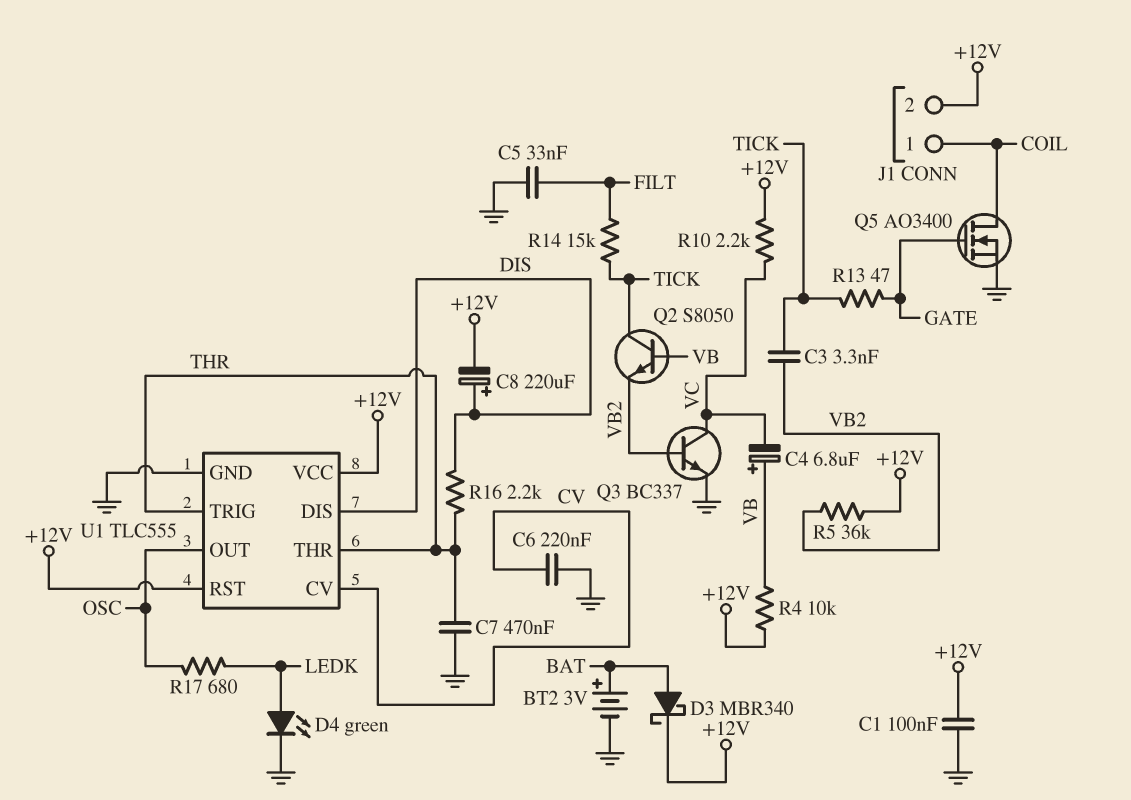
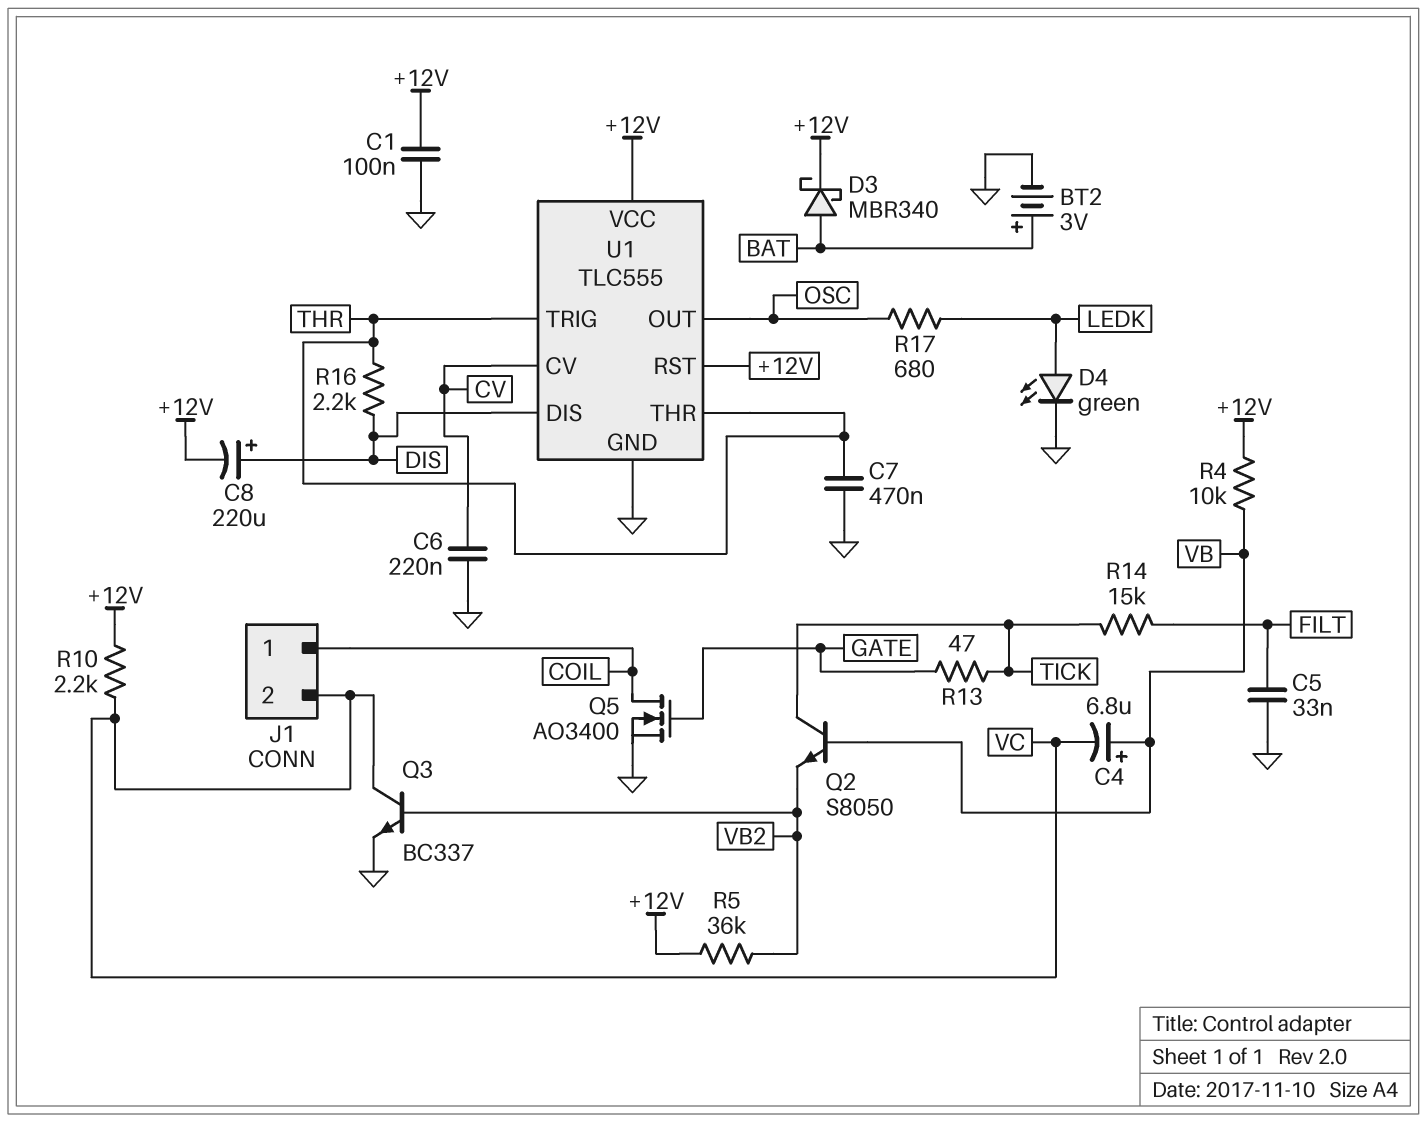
C3: 3.3nF (TICK, VB2) -> none
J1 pin 2: +12V -> VC

